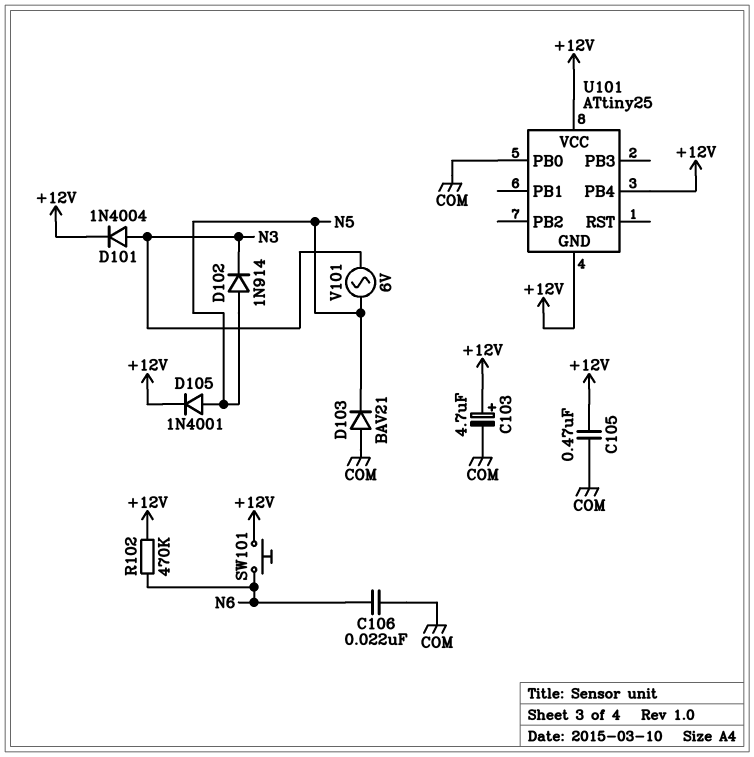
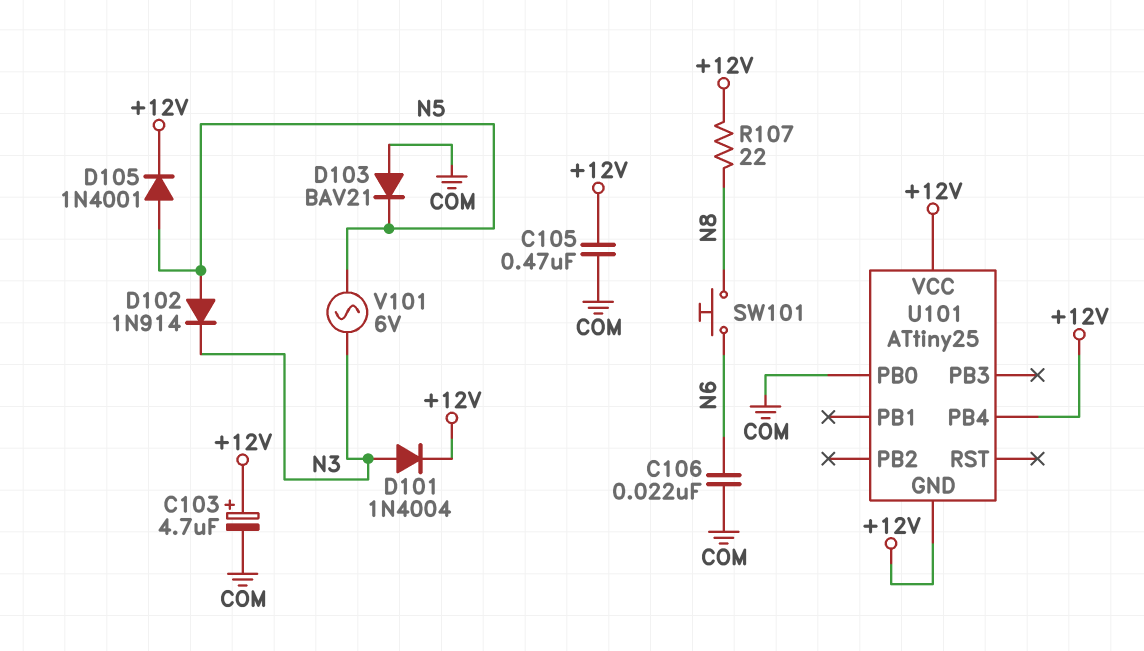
R102: 470k (+12V, N6) -> none
R107: none -> 22 (+12V, N8)
SW101: button (+12V, N6) -> button (N6, N8)

